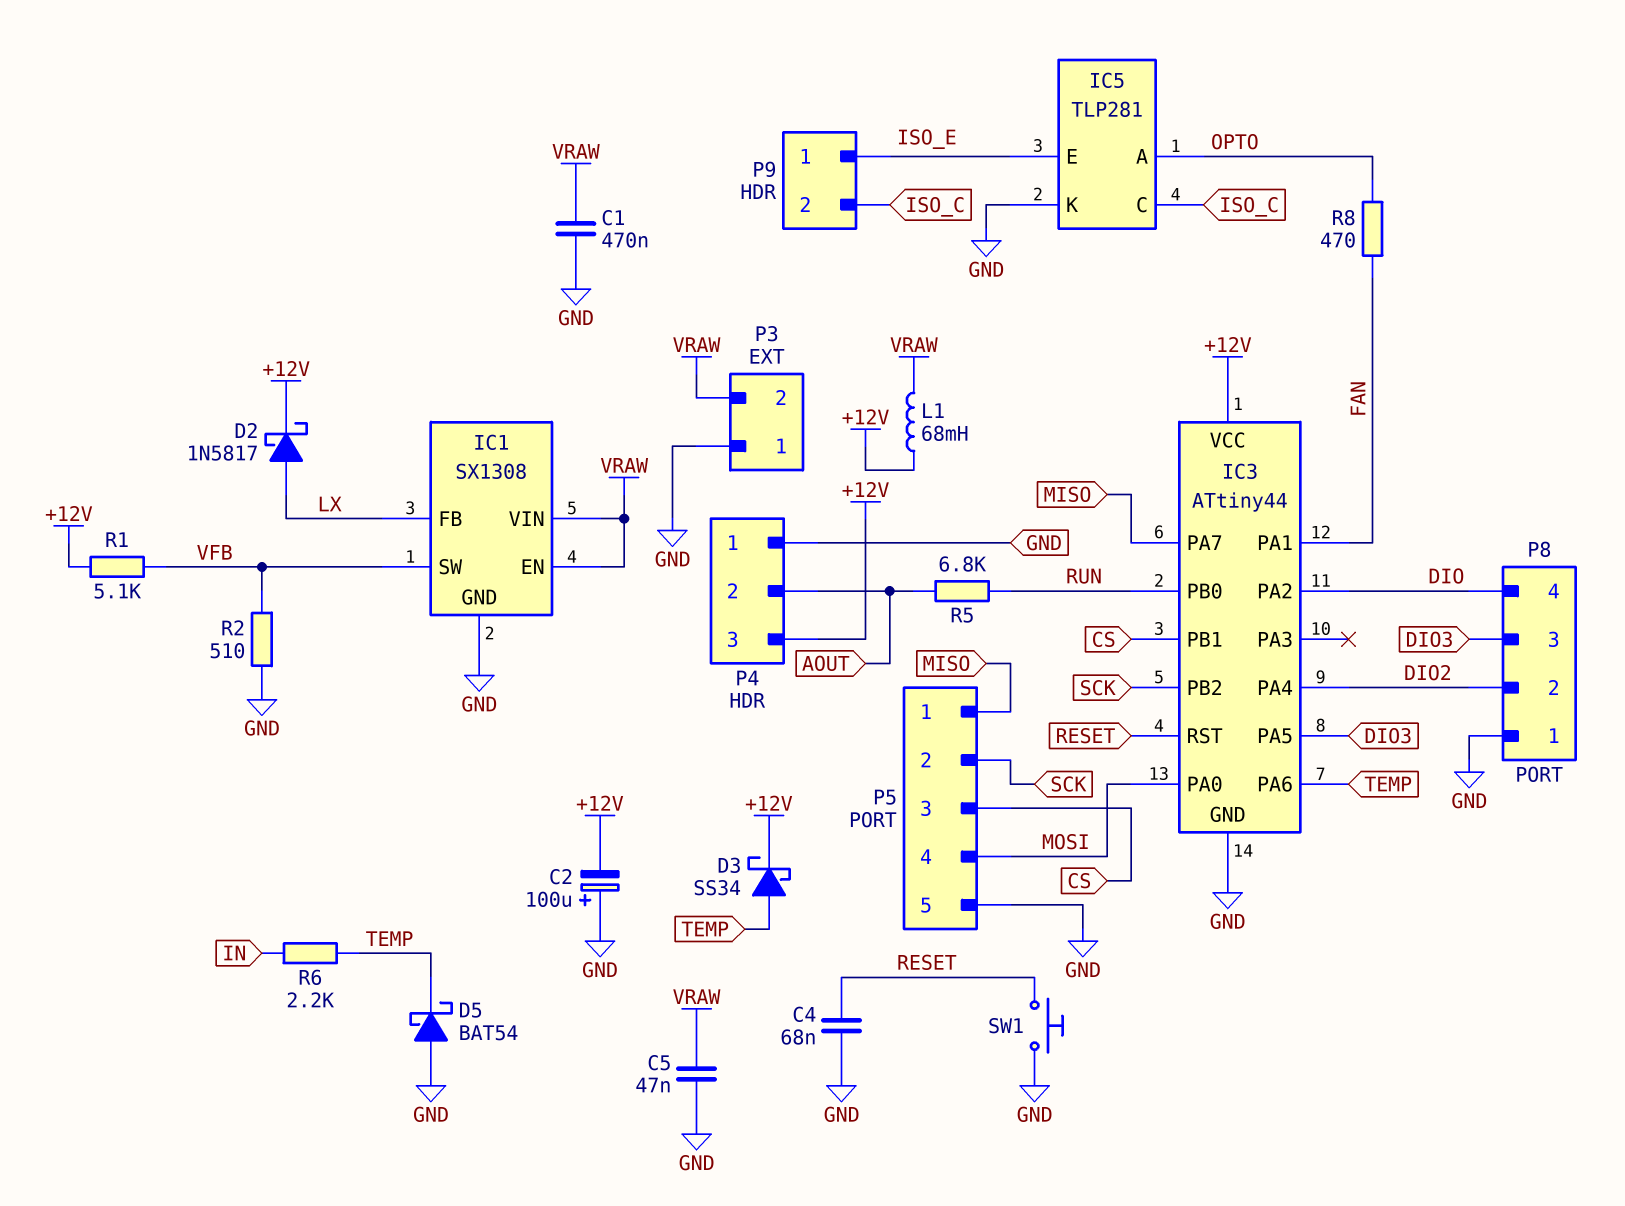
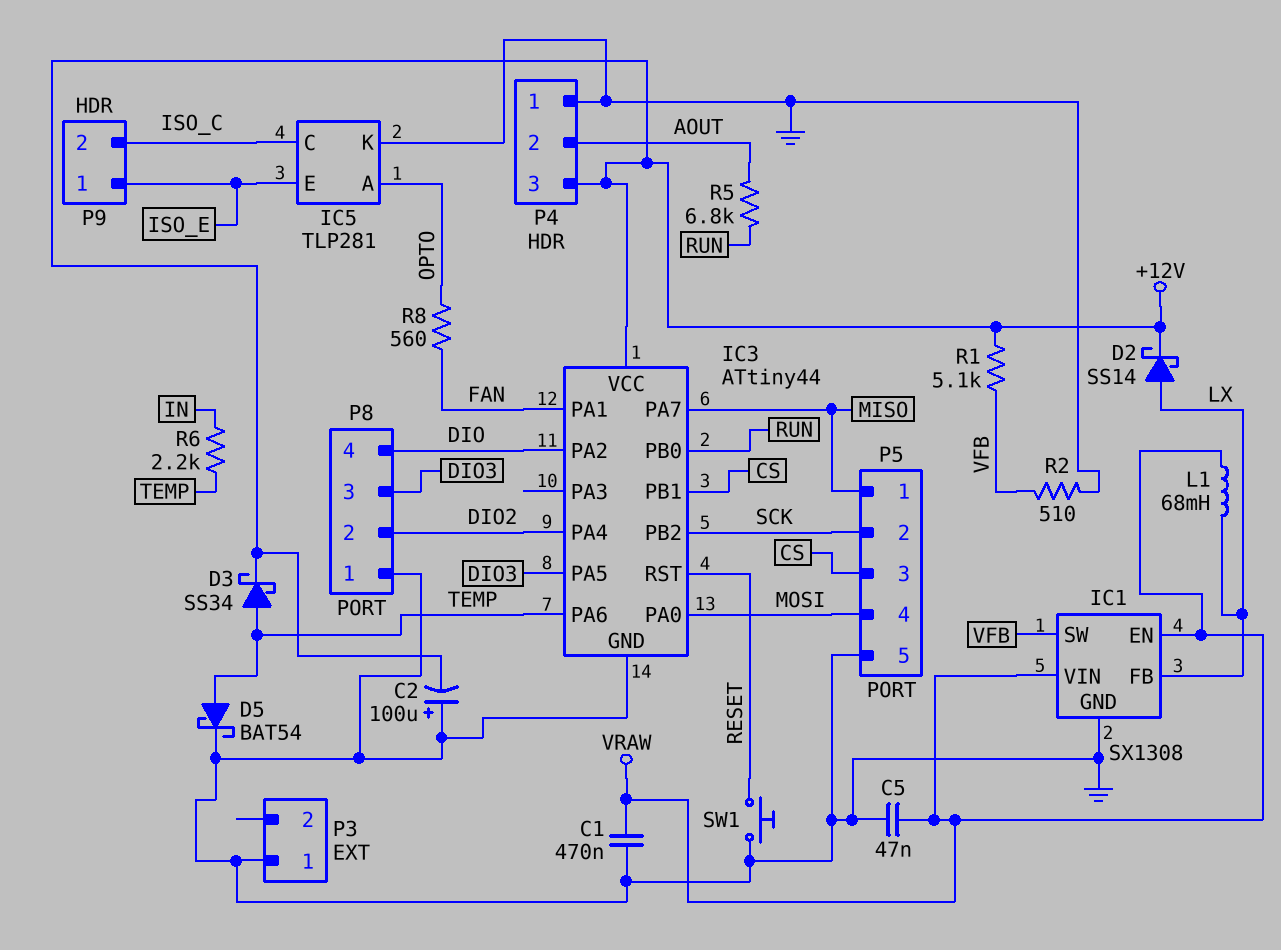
C4: 68nF (GND, RESET) -> none
D2: schottky 1N5817 (A LX, K +12V) -> schottky SS14 (A LX, K +12V)
D5: schottky BAT54 (A GND, K TEMP) -> schottky BAT54 (A TEMP, K GND)
L1: 68mH (+12V, VRAW) -> 68mH (LX, VRAW)
P3 pin 2: VRAW -> none
R8: 470 (FAN, OPTO) -> 560 (FAN, OPTO)

